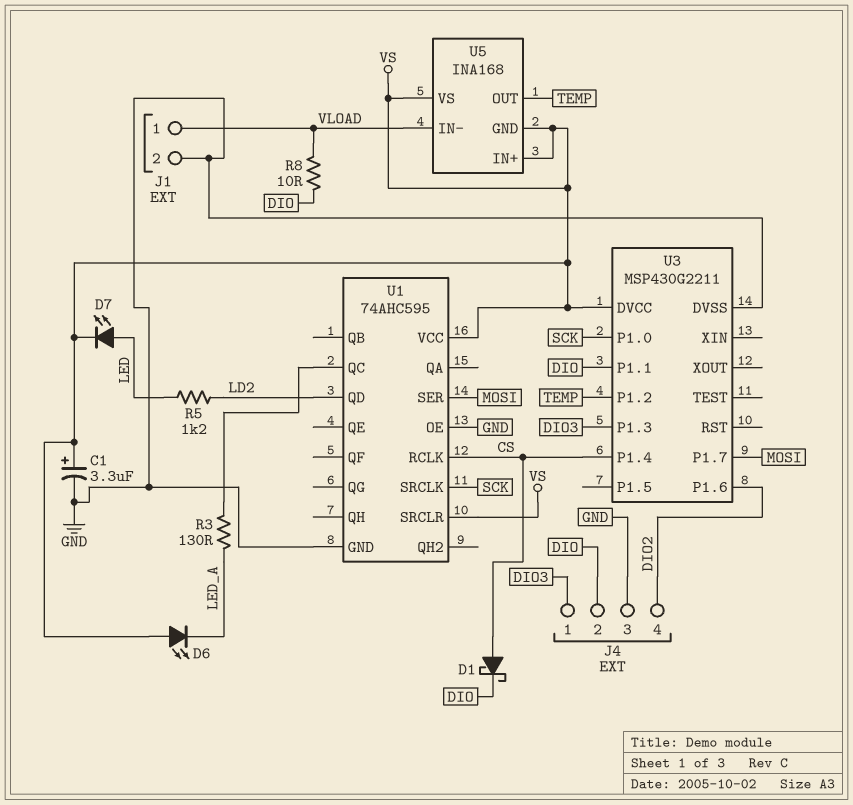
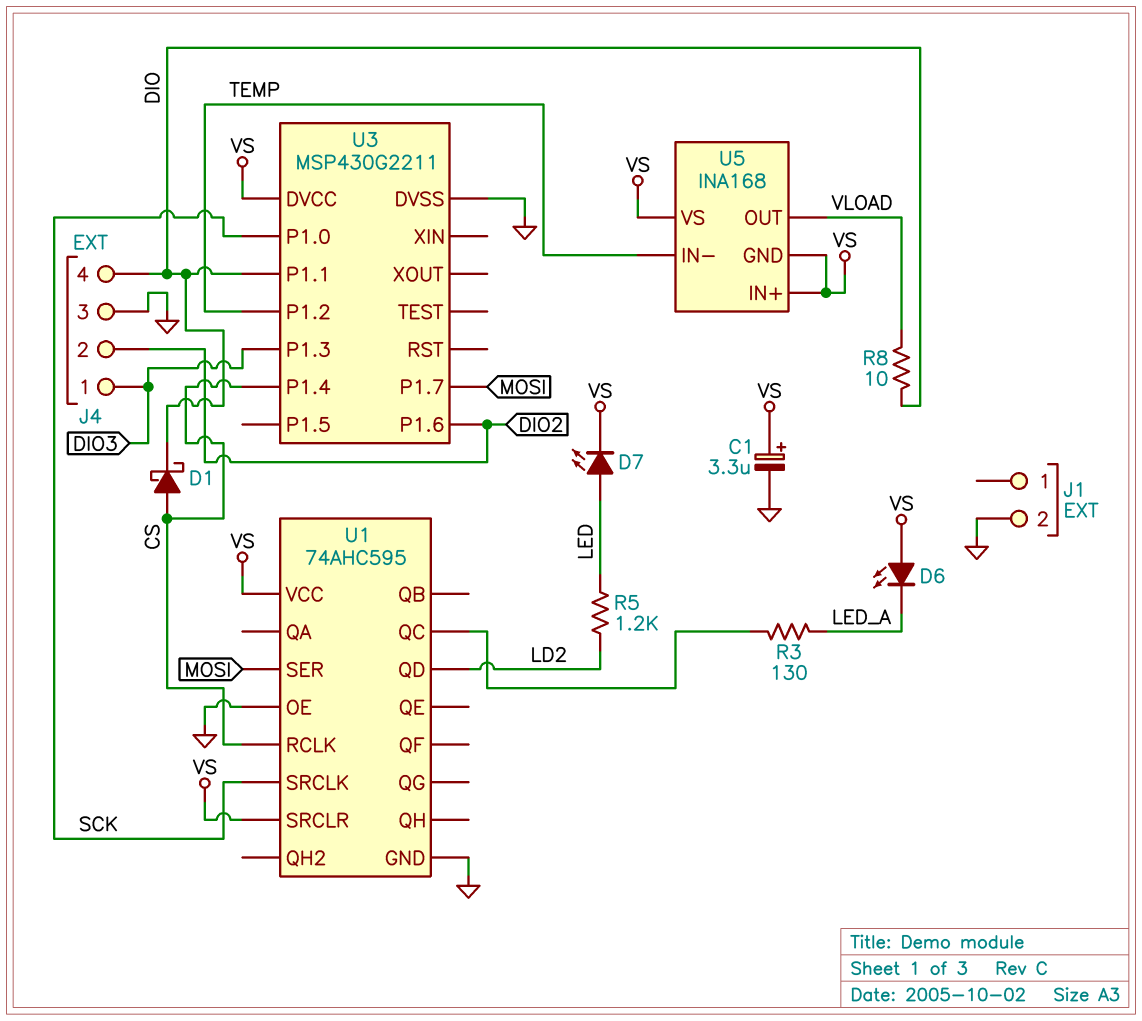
J1 pin 1: VLOAD -> none
J4 pin 2: DIO -> DIO2
J4 pin 4: DIO2 -> DIO
U5 pin IN-: VLOAD -> TEMP
U5 pin OUT: TEMP -> VLOAD

